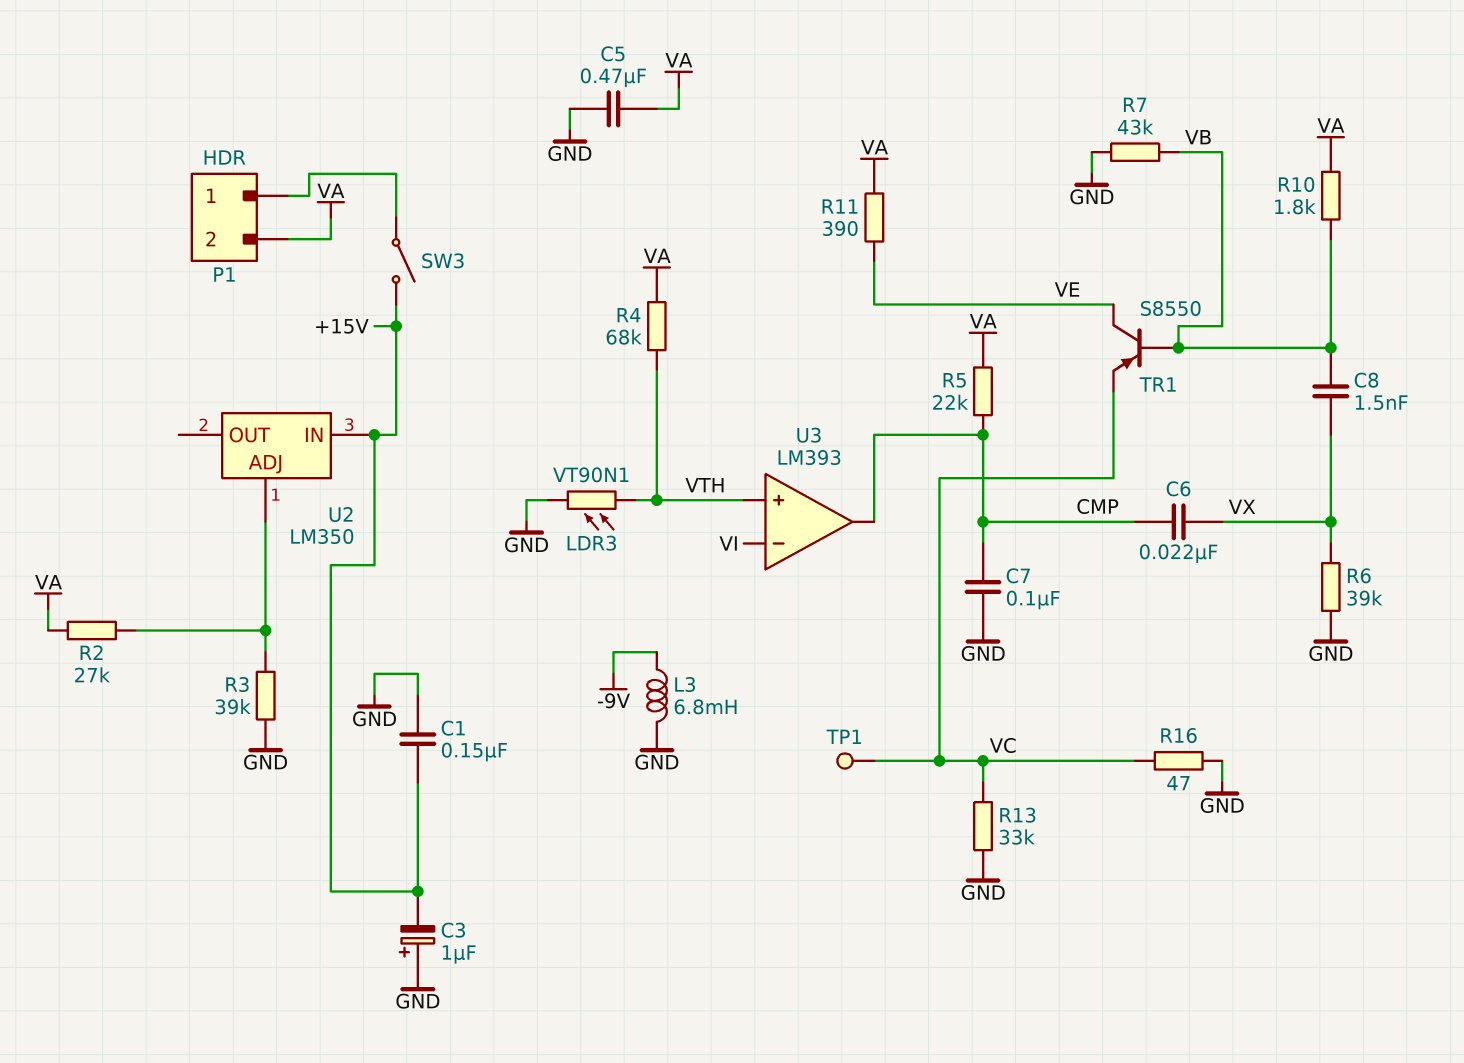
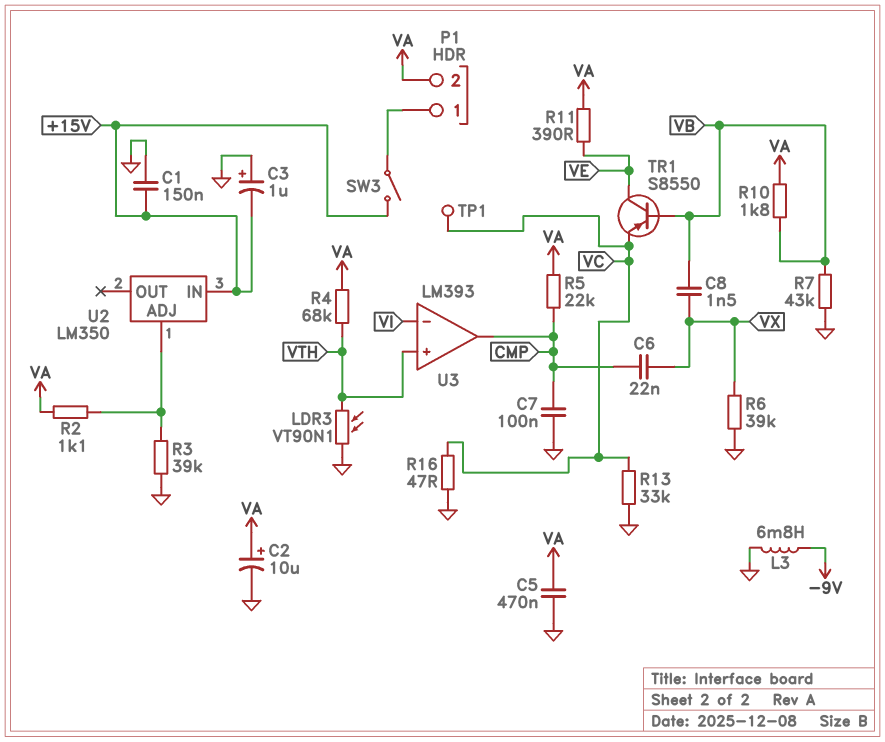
C2: none -> 10uF (plus VA, minus GND)
R2: 27k (U2/ADJ, VA) -> 1.1k (U2/ADJ, VA)

